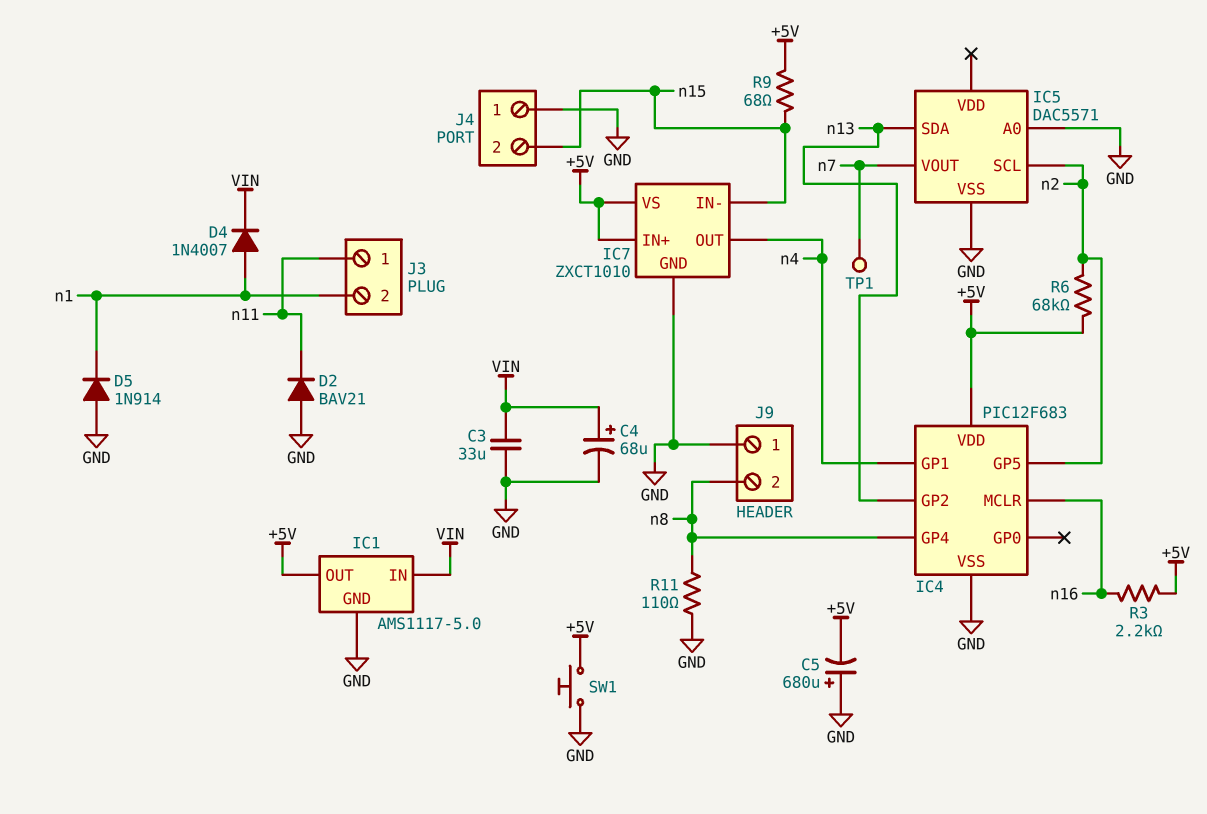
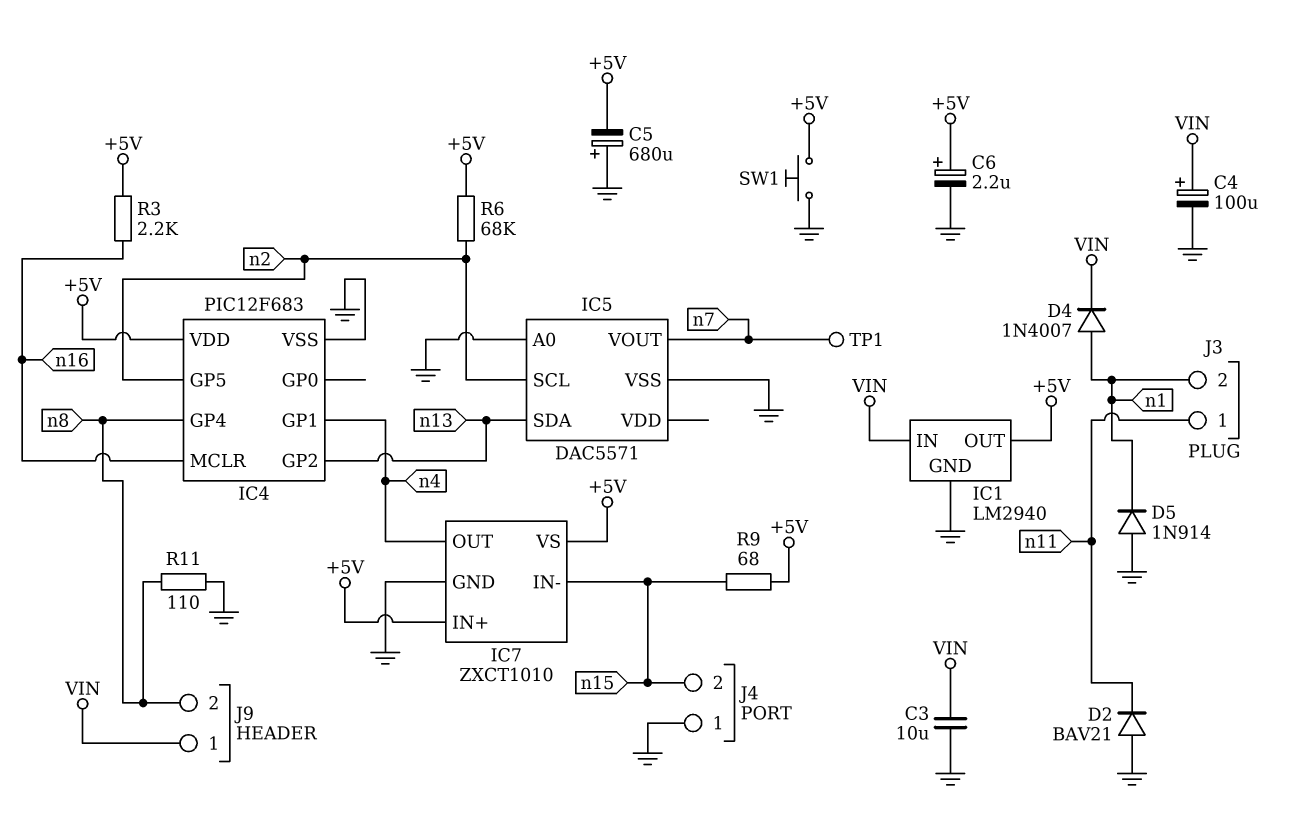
C3: 33uF (GND, VIN) -> 10uF (GND, VIN)
C4: 68uF (plus VIN, minus GND) -> 100uF (plus VIN, minus GND)
C6: none -> 2.2uF (plus +5V, minus GND)
IC1: AMS1117-5.0 -> LM2940
J9 pin 1: GND -> VIN

